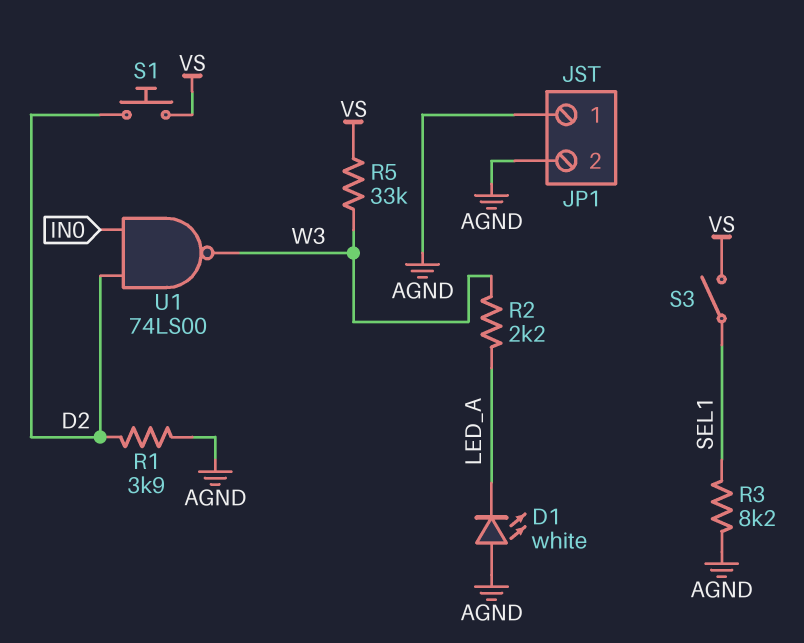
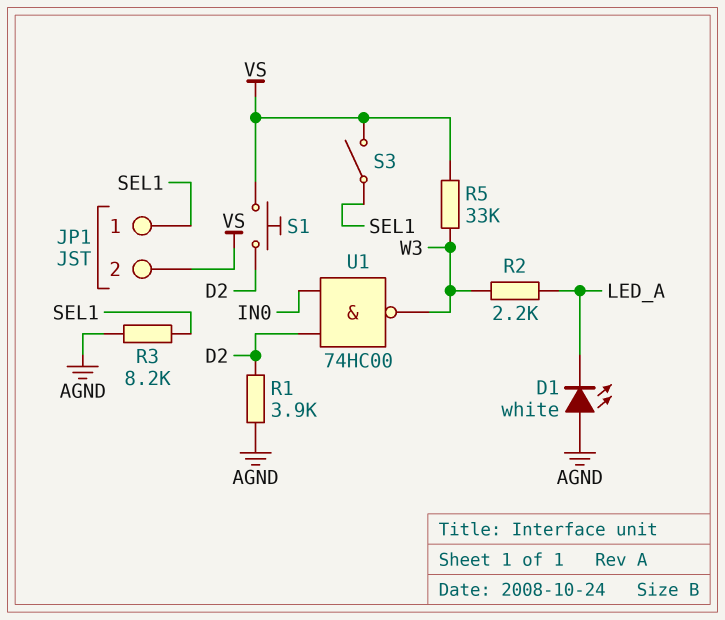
JP1 pin 1: AGND -> SEL1
JP1 pin 2: AGND -> VS
U1: NAND 74LS00 (in D2, in IN0, out W3) -> NAND 74HC00 (in D2, in IN0, out W3)

